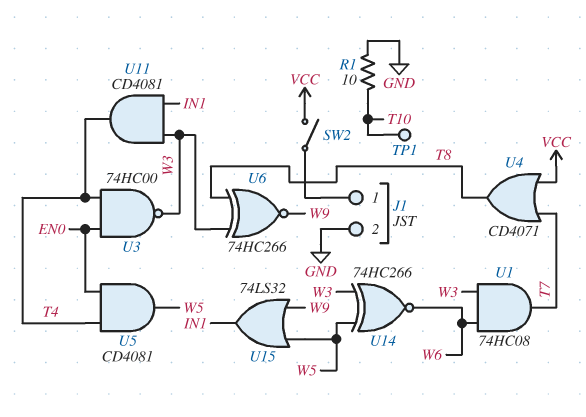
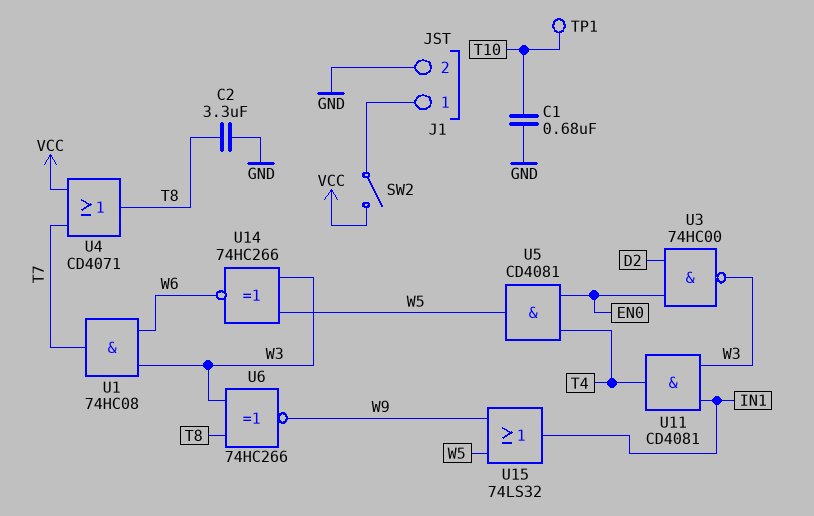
C1: none -> 680nF (GND, T10)
C2: none -> 3.3uF (GND, T8)
R1: 10 (GND, T10) -> none
U3: NAND 74HC00 (in EN0, in T4, out W3) -> NAND 74HC00 (in D2, in EN0, out W3)

